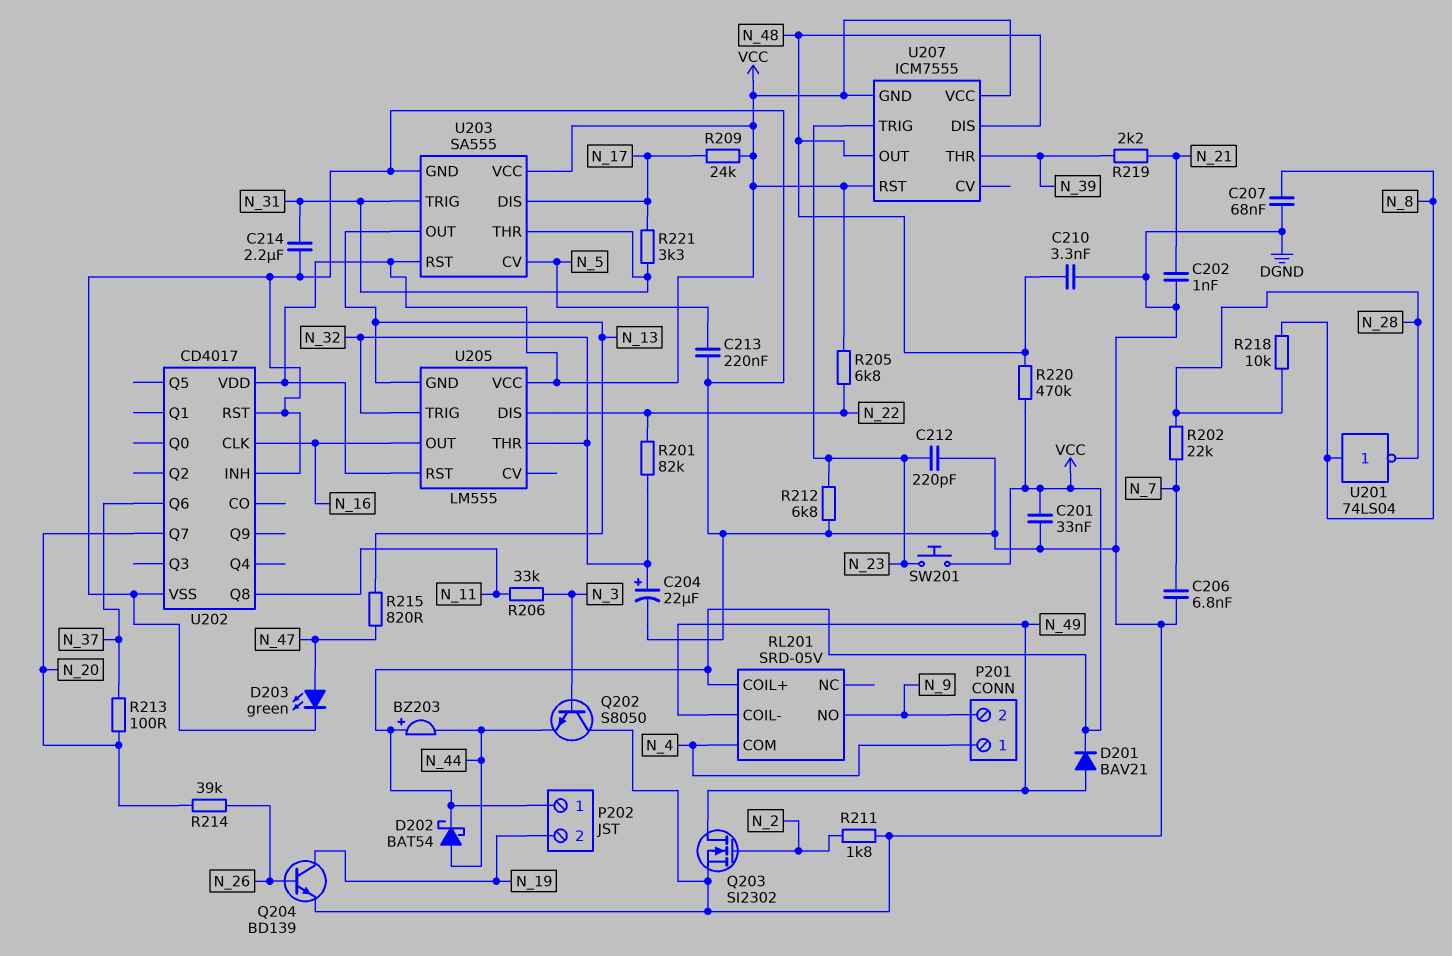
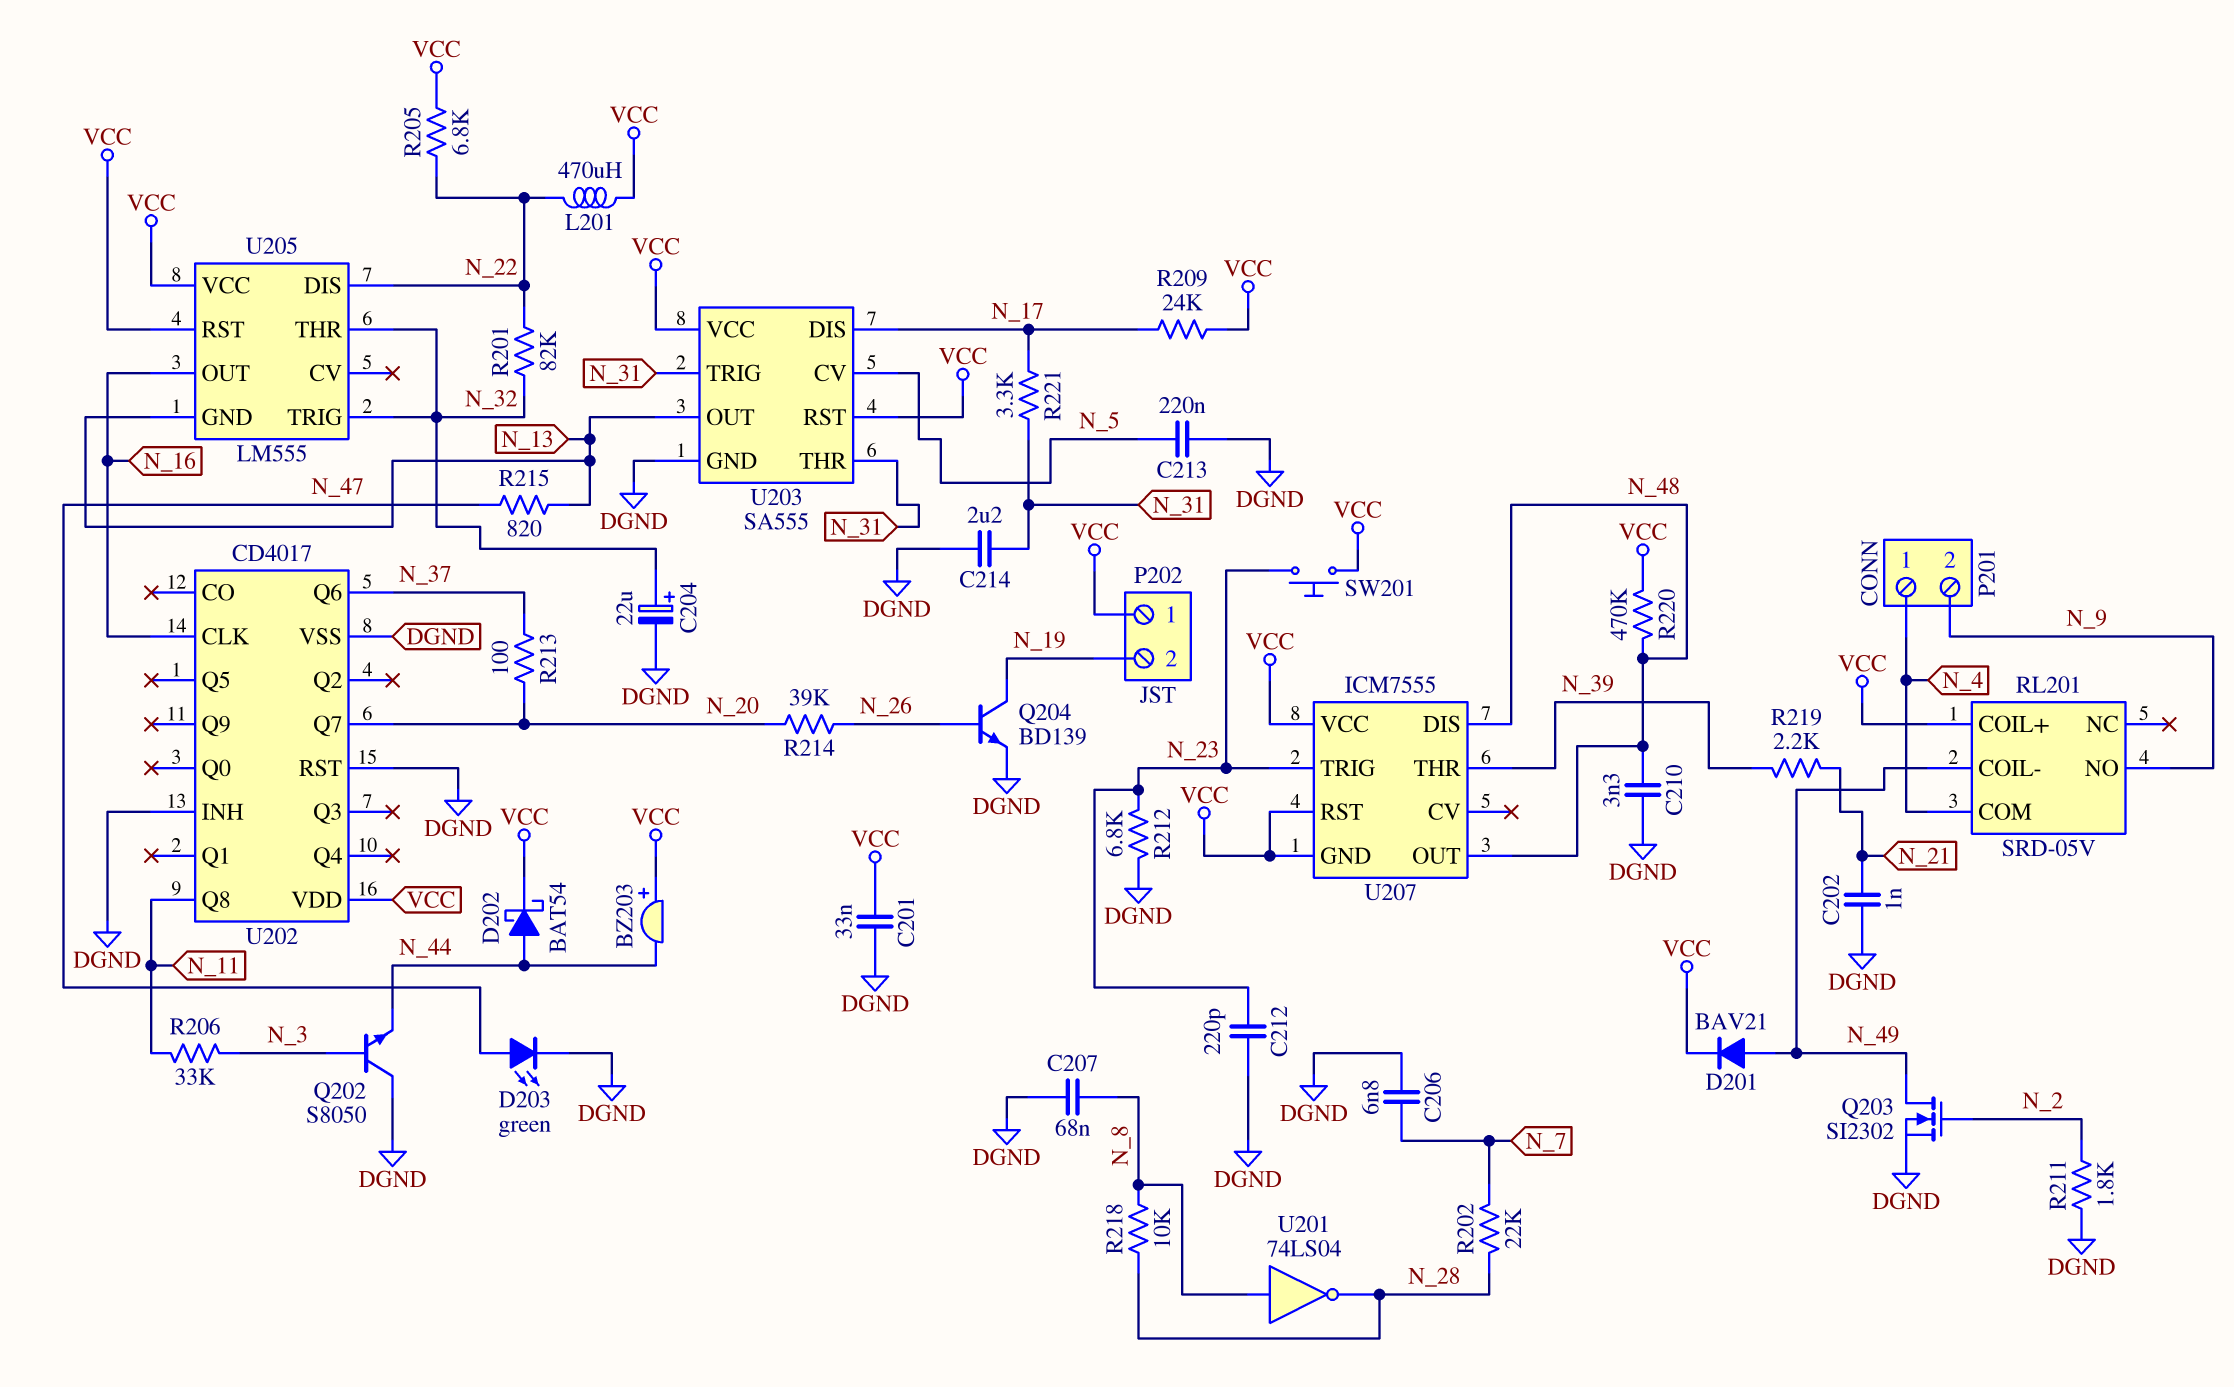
L201: none -> 470uH (N_22, VCC)

